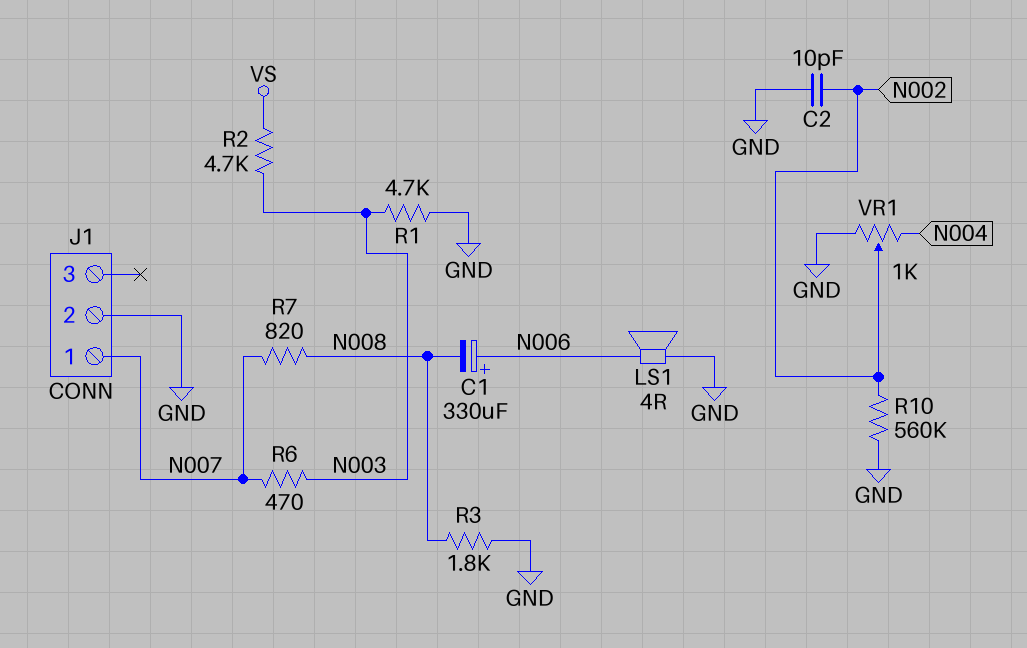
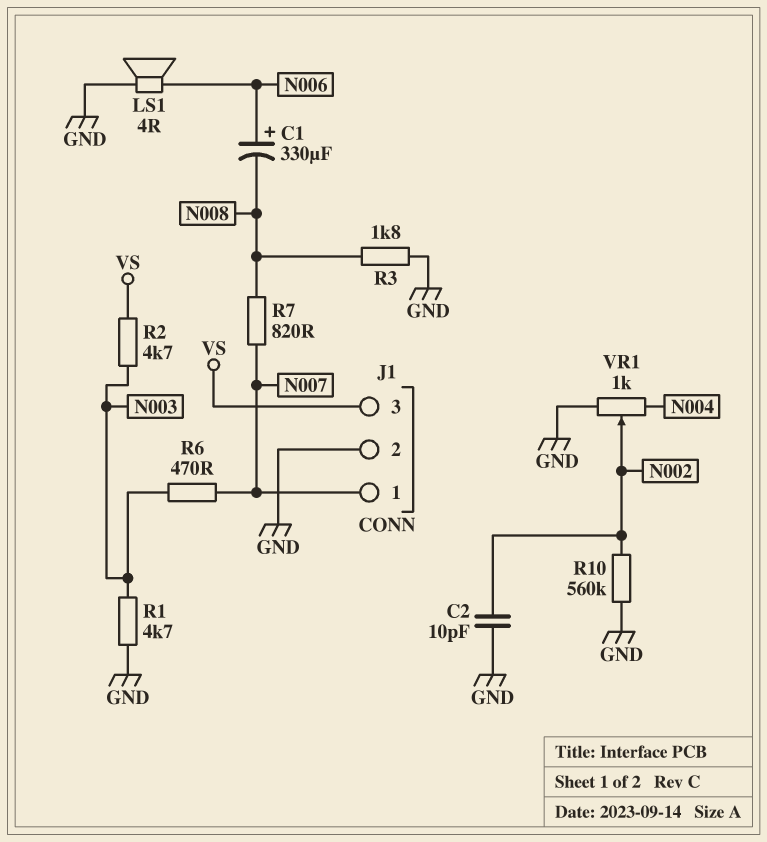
J1 pin 3: none -> VS

